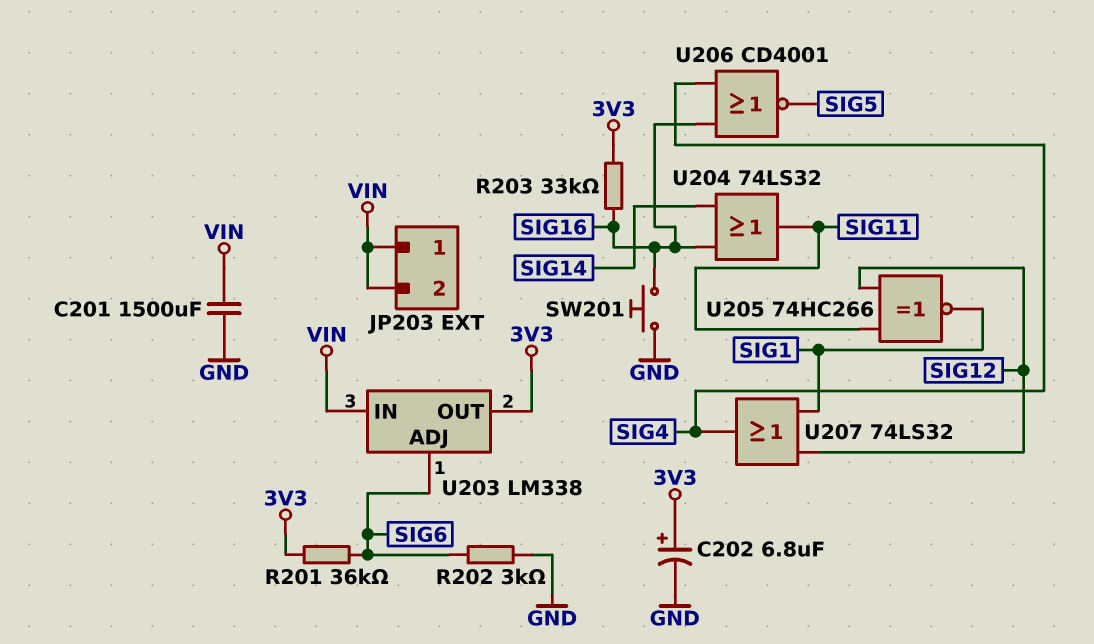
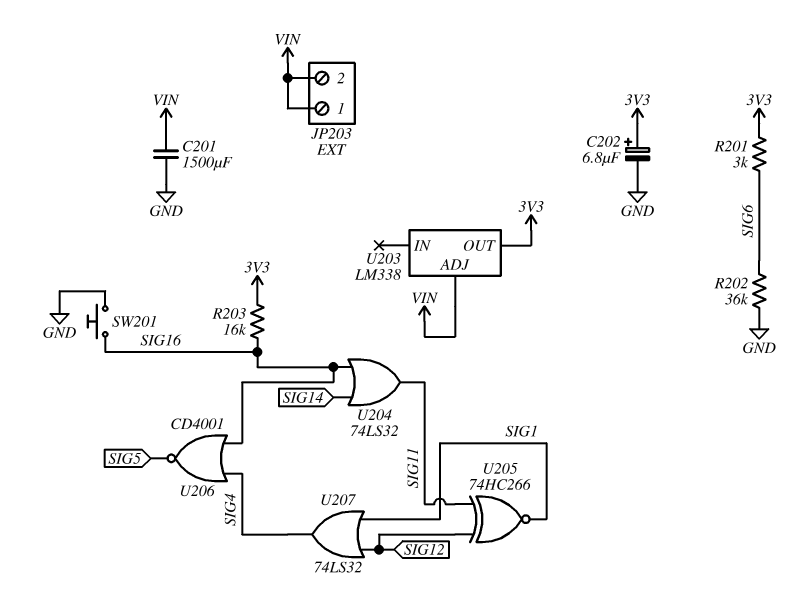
R201: 36k (3V3, SIG6) -> 3k (3V3, SIG6)
R202: 3k (GND, SIG6) -> 36k (GND, SIG6)
R203: 33k (3V3, SIG16) -> 16k (3V3, SIG16)
U203 pin ADJ: SIG6 -> VIN
U203 pin IN: VIN -> none

